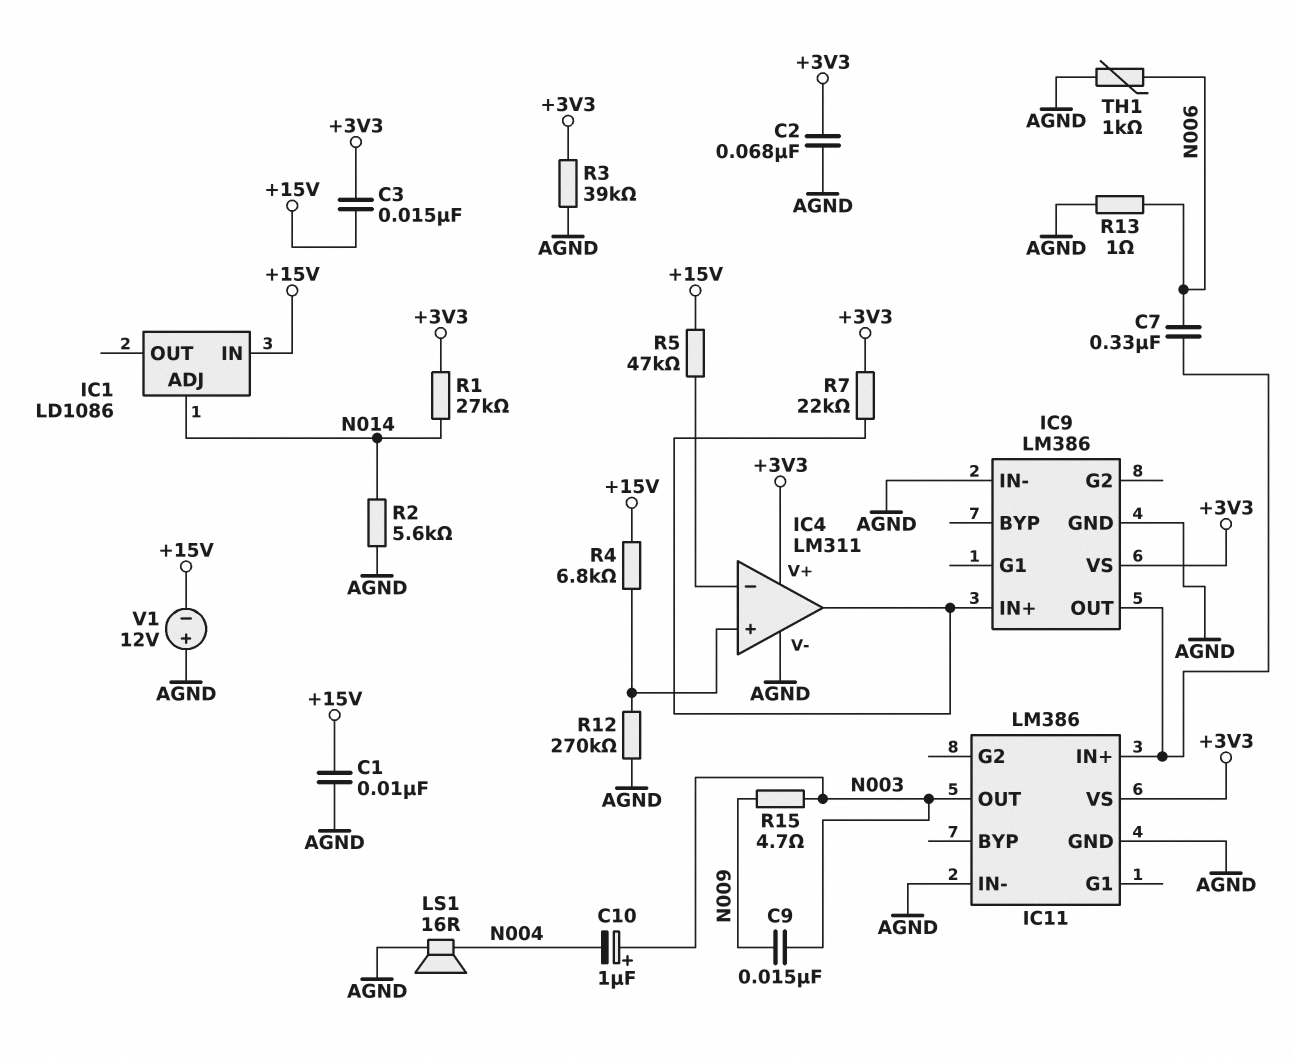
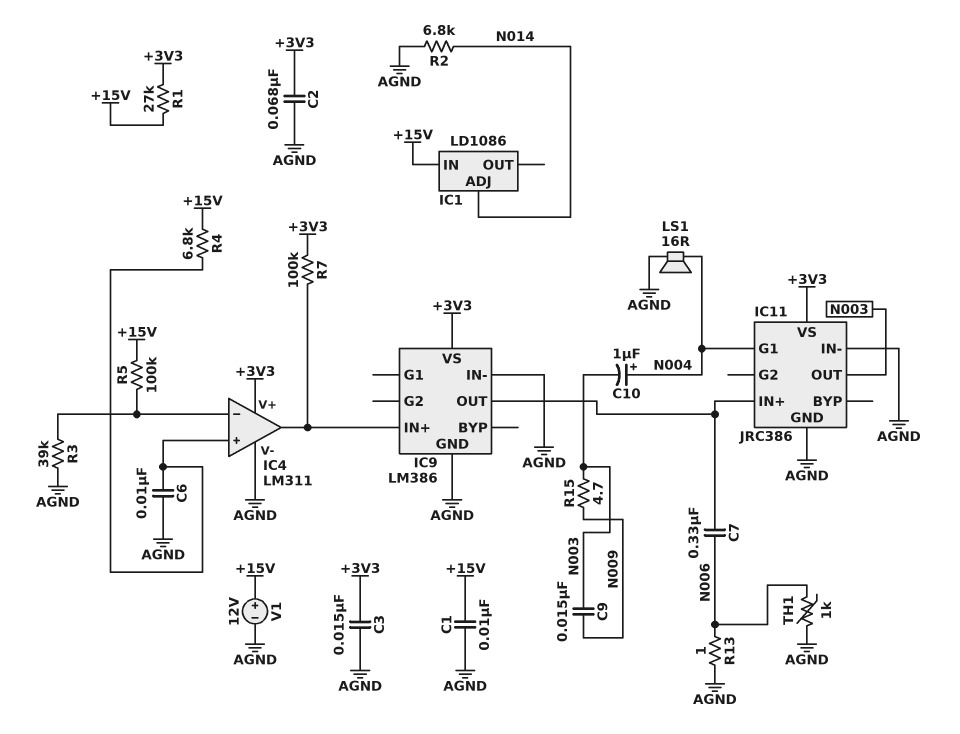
C3: 15nF (+3V3, +15V) -> 15nF (+3V3, AGND)
C6: none -> 10nF (AGND, IC4/in+)
C10: 1uF (plus N003, minus N004) -> 1uF (plus N004, minus N003)
IC11: LM386 -> JRC386
IC11 pin G1: none -> N004
R1: 27k (+3V3, N014) -> 27k (+3V3, +15V)
R2: 5.6k (AGND, N014) -> 6.8k (AGND, N014)
R3: 39k (+3V3, AGND) -> 39k (AGND, IC4/in-)
R5: 47k (+15V, IC4/in-) -> 100k (+15V, IC4/in-)
R7: 22k (+3V3, IC4/out) -> 100k (+3V3, IC4/out)
R12: 270k (AGND, IC4/in+) -> none
V1: 12V (plus AGND, minus +15V) -> 12V (plus +15V, minus AGND)

